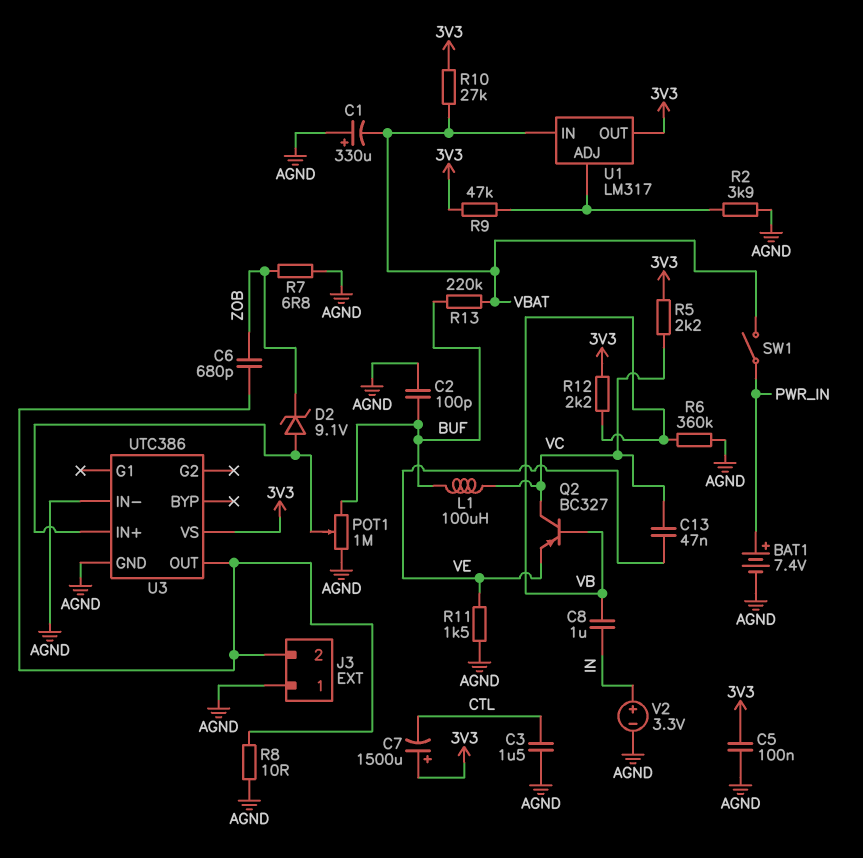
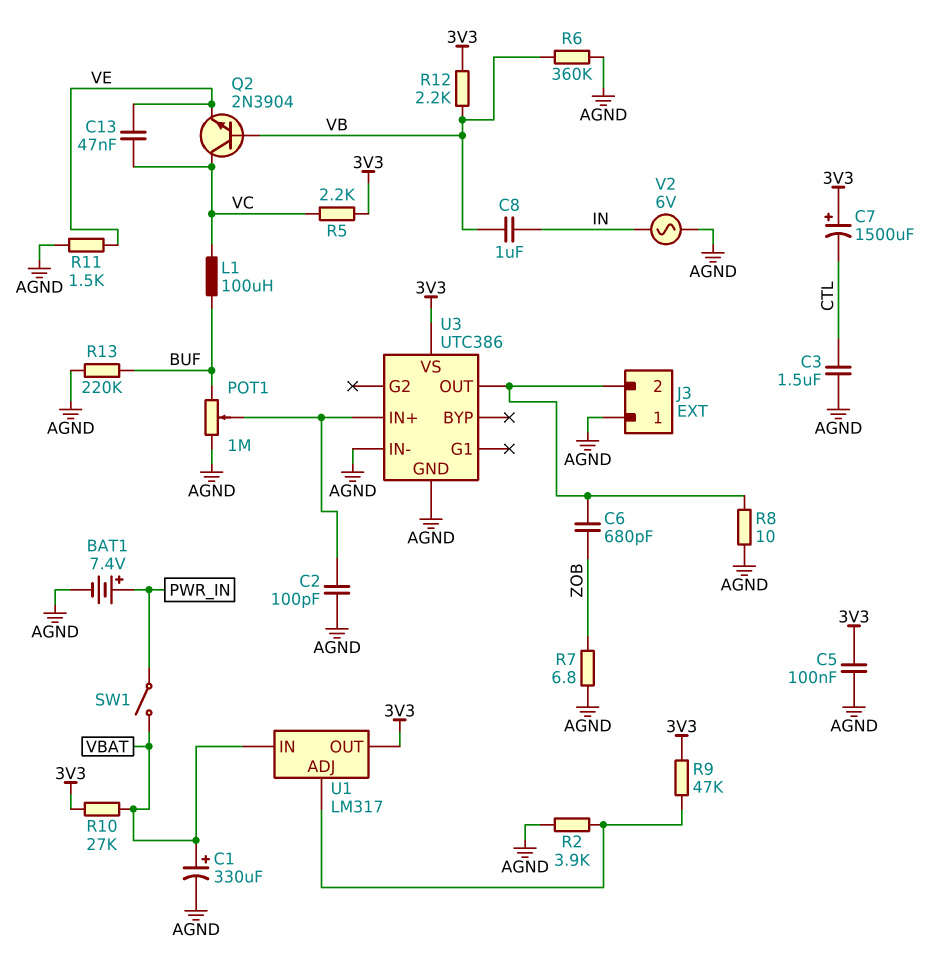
C1: 330uF (plus AGND, minus VBAT) -> 330uF (plus VBAT, minus AGND)
C2: 100pF (AGND, BUF) -> 100pF (AGND, U3/IN+)
D2: zener 9.1V (A U3/IN+, K ZOB) -> none
Q2: PNP BC327 (B VB, C VC, E VE) -> NPN 2N3904 (B VB, C VC, E VE)
R13: 220k (BUF, VBAT) -> 220k (AGND, BUF)
V2: 3.3V (plus IN, minus AGND) -> AC 6V (AGND, IN)

